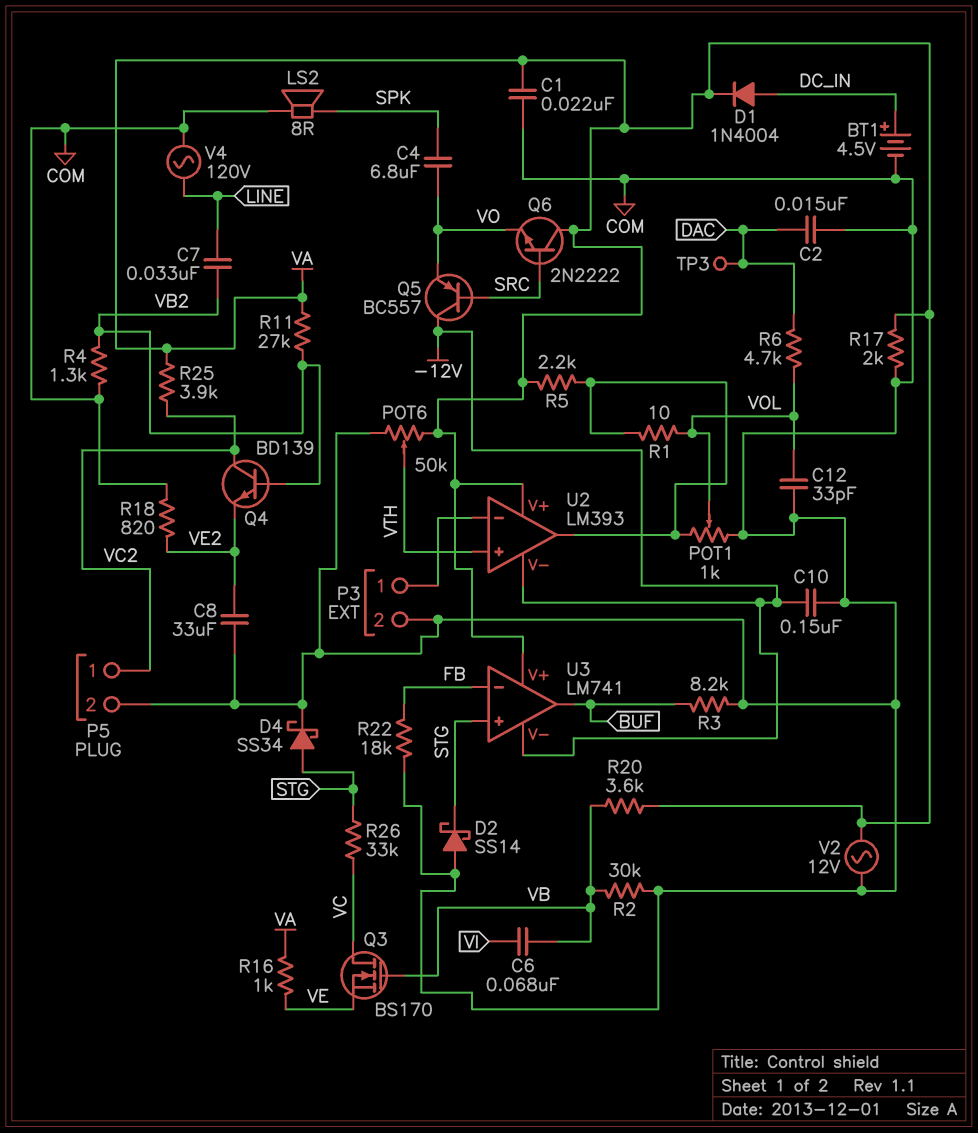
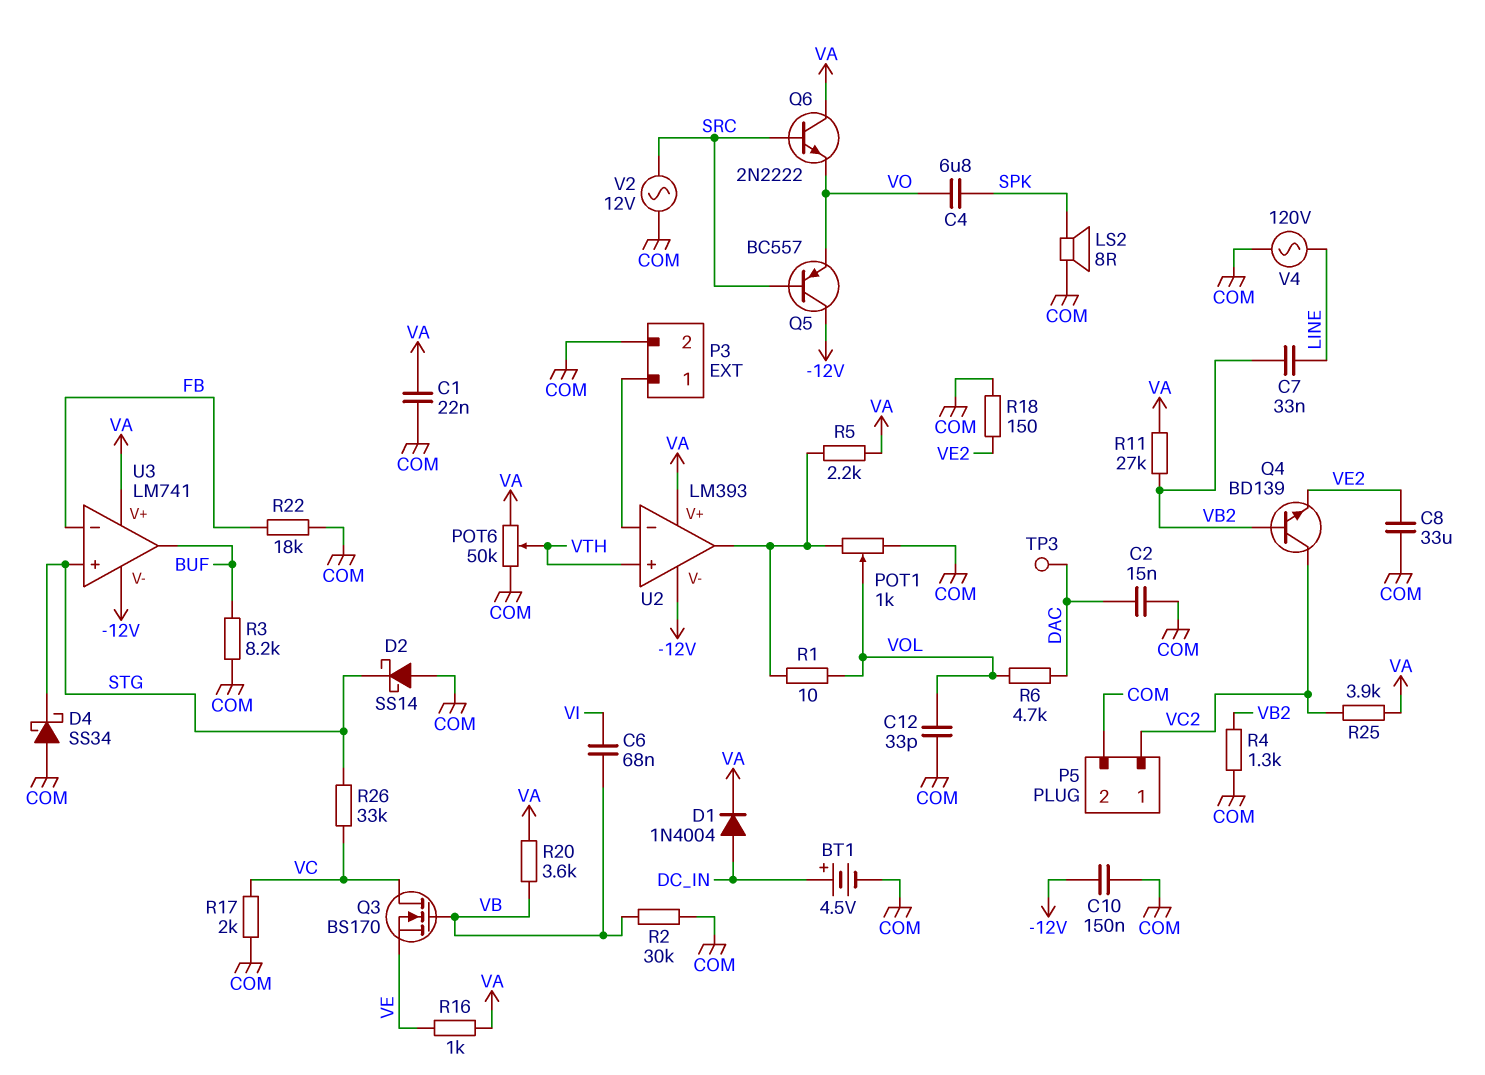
D4: schottky SS34 (A STG, K COM) -> schottky SS34 (A COM, K STG)
R17: 2k (COM, VA) -> 2k (COM, VC)
R18: 820 (COM, VE2) -> 150 (COM, VE2)
V2: AC 12V (COM, VA) -> AC 12V (COM, SRC)

